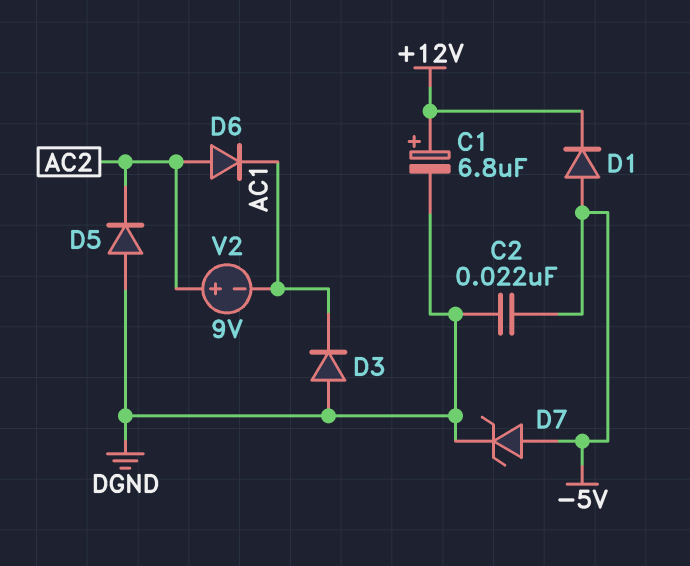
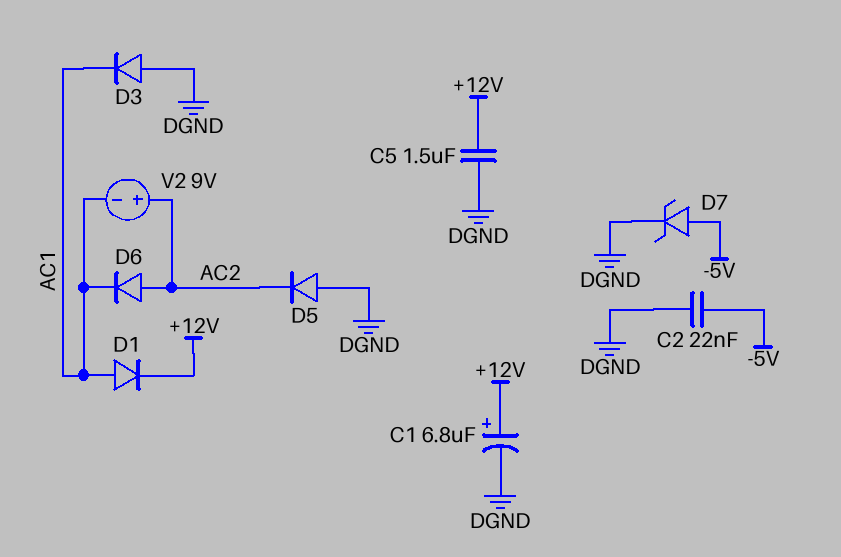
C5: none -> 1.5uF (+12V, DGND)
D1: diode (A -5V, K +12V) -> diode (A AC1, K +12V)

